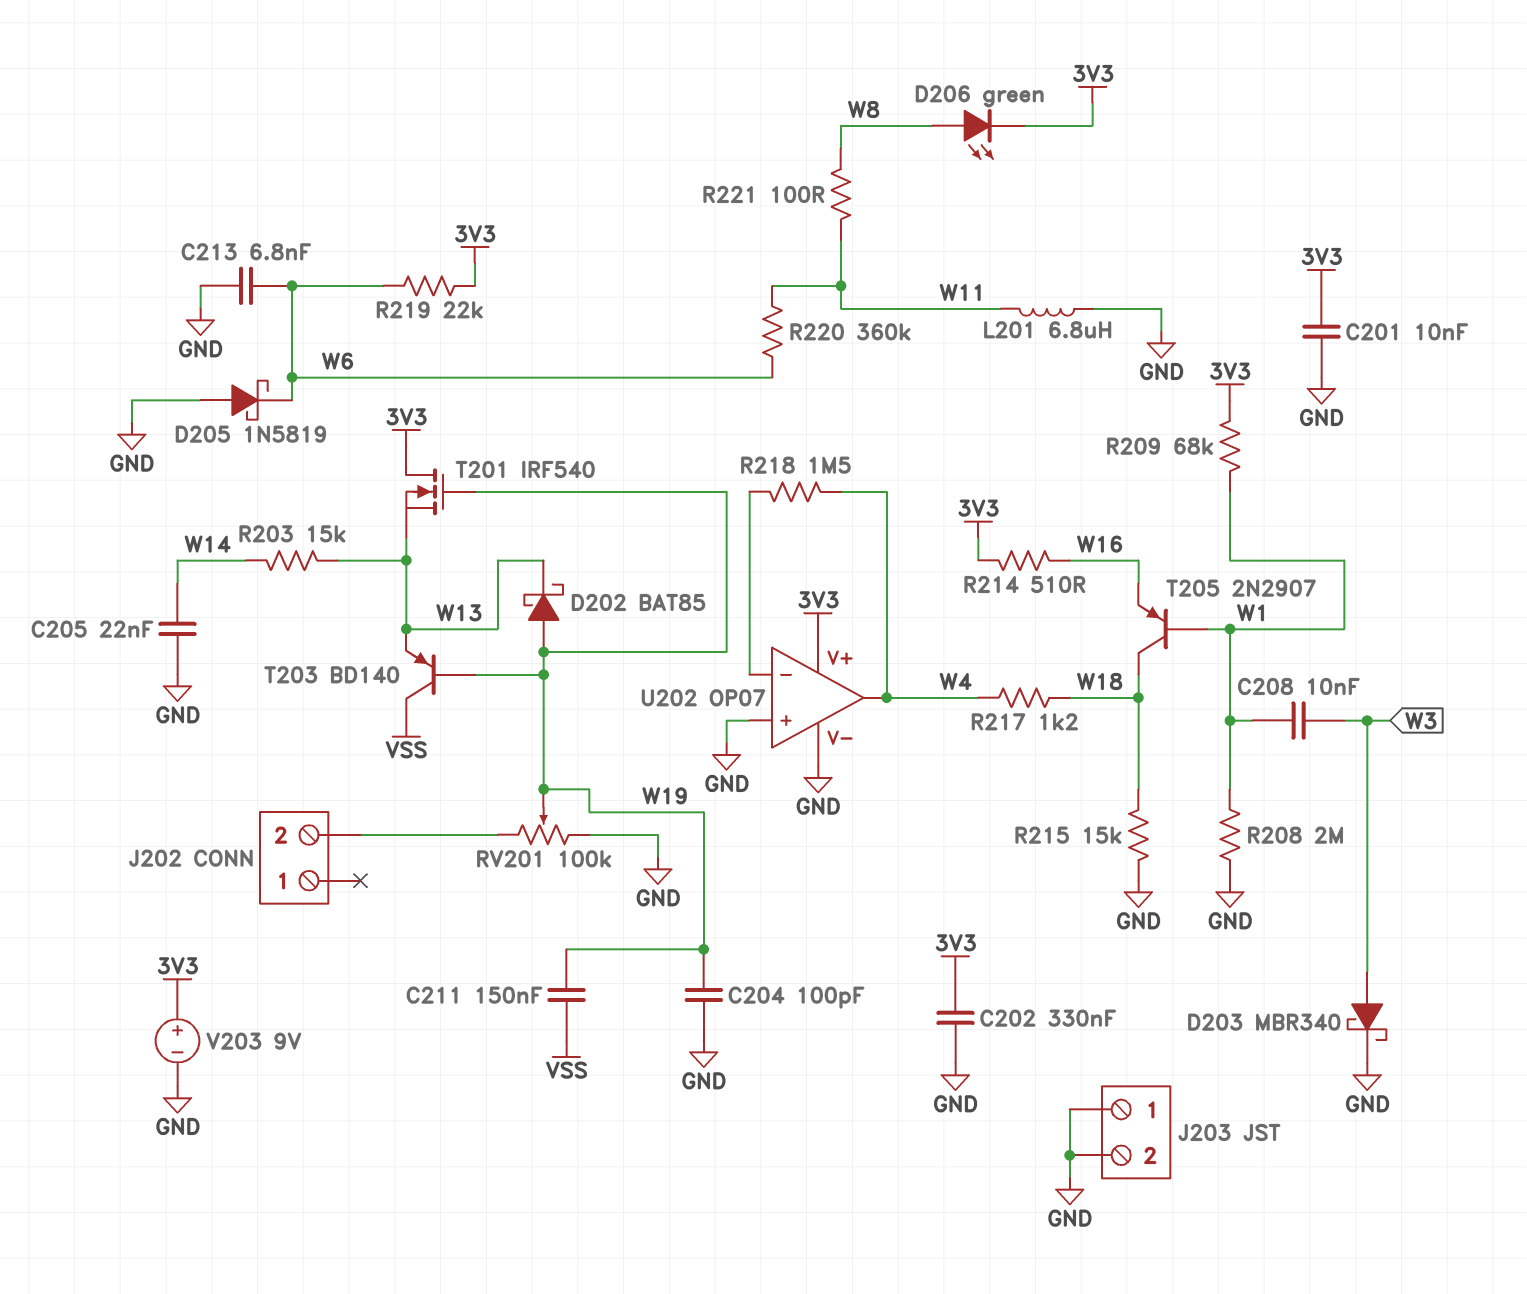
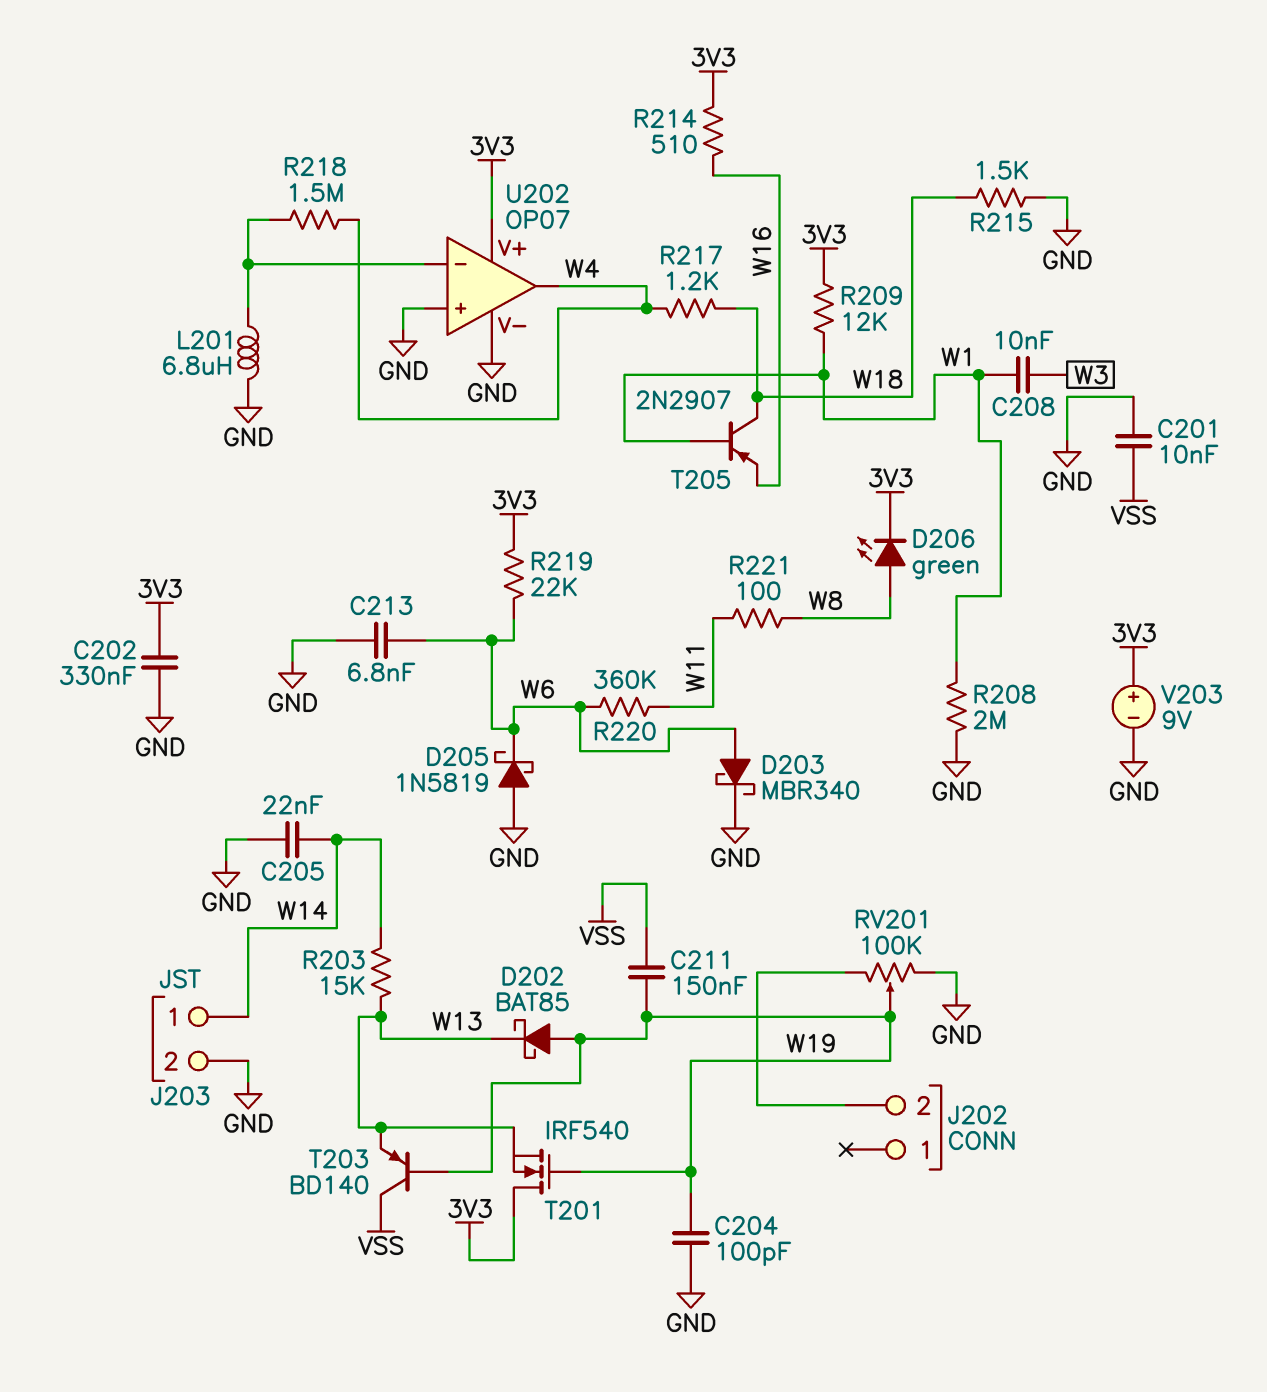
C201: 10nF (3V3, GND) -> 10nF (GND, VSS)
D203: schottky MBR340 (A W3, K GND) -> schottky MBR340 (A W6, K GND)
J203 pin 1: GND -> W14
L201: 6.8uH (GND, W11) -> 6.8uH (GND, U202/in-)
R209: 68k (3V3, W1) -> 12k (3V3, W1)
R215: 15k (GND, W18) -> 1.5k (GND, W18)

